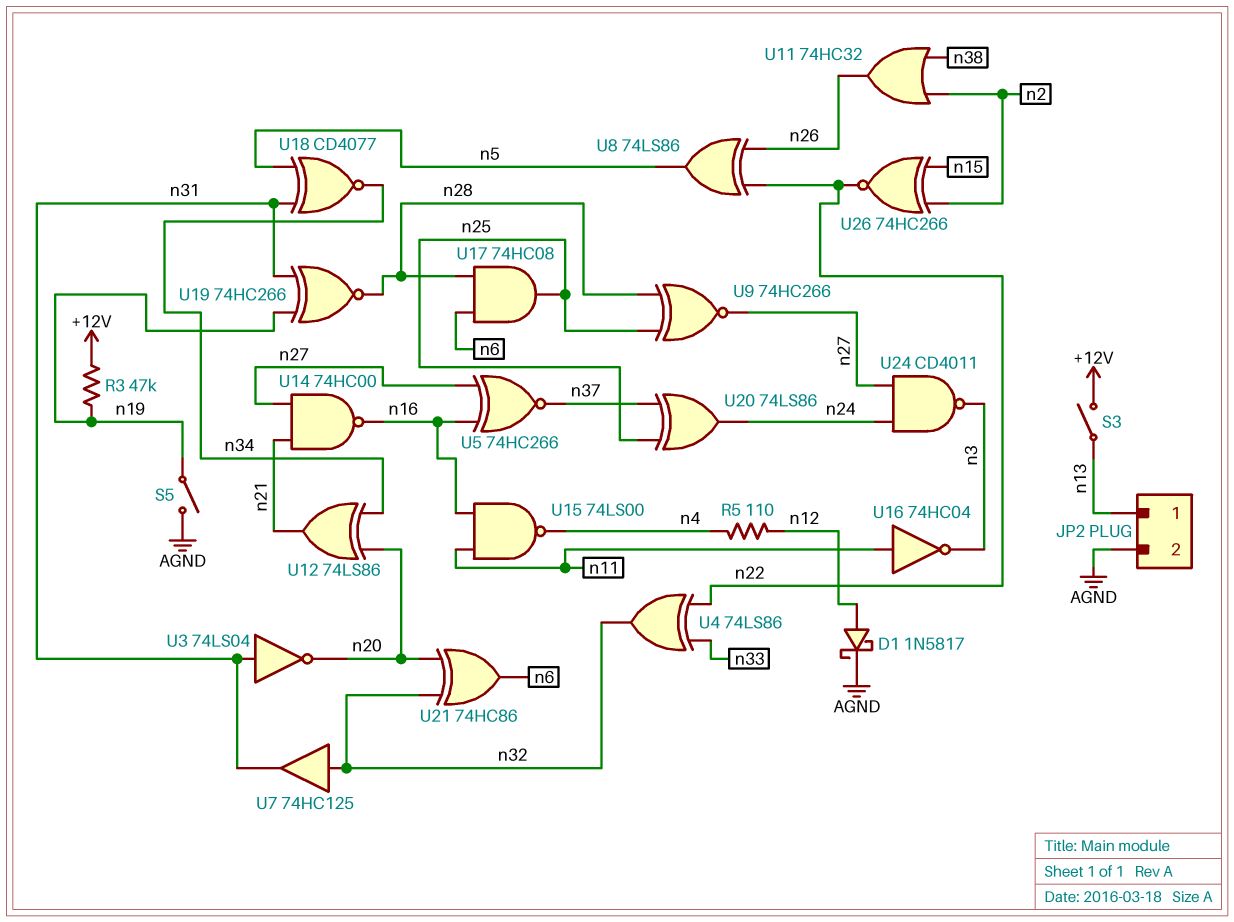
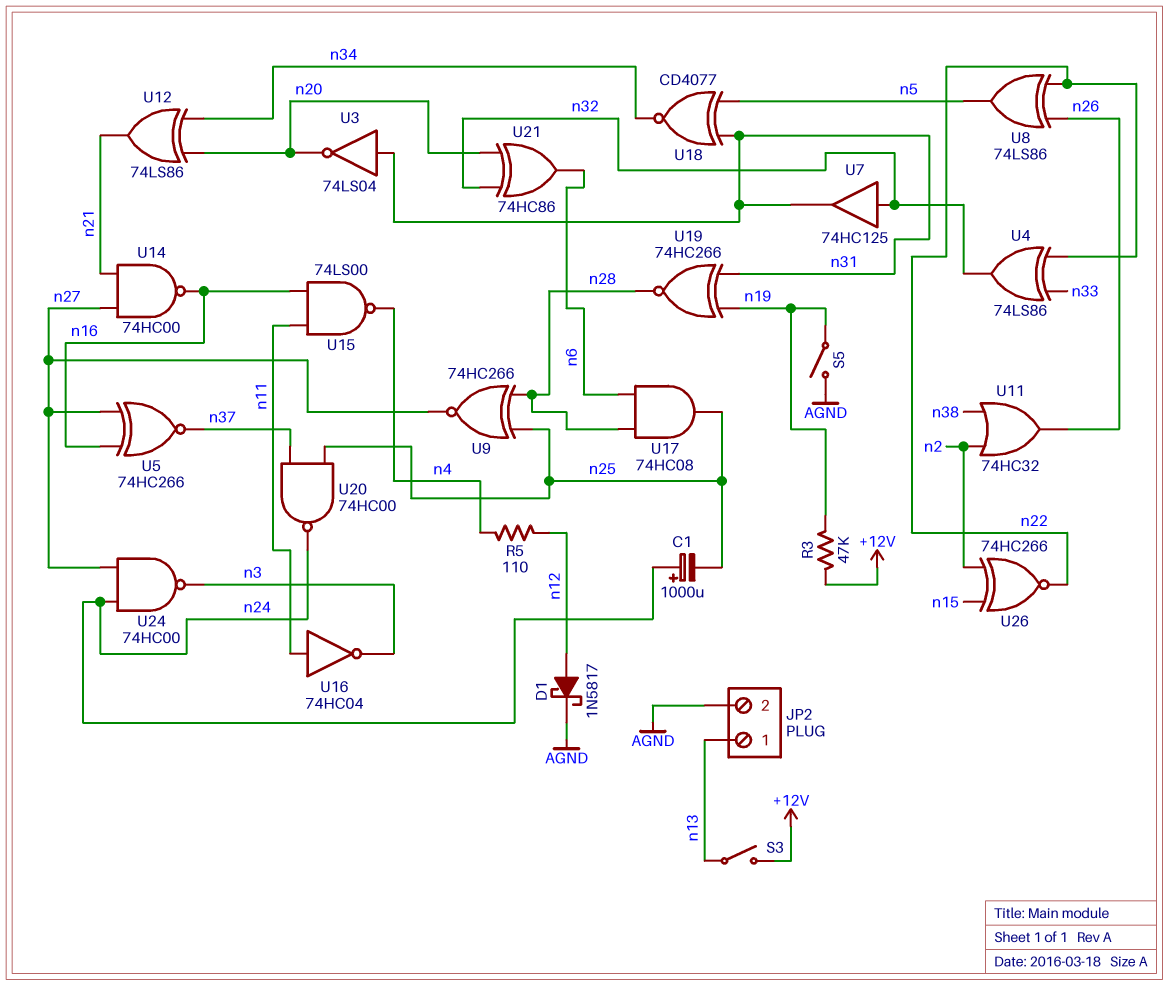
C1: none -> 1000uF (plus n24, minus n25)
U20: XOR 74LS86 (in n25, in n37, out n24) -> NAND 74HC00 (in n25, in n37, out n24)
U24: NAND CD4011 (in n24, in n27, out n3) -> NAND 74HC00 (in n24, in n27, out n3)

